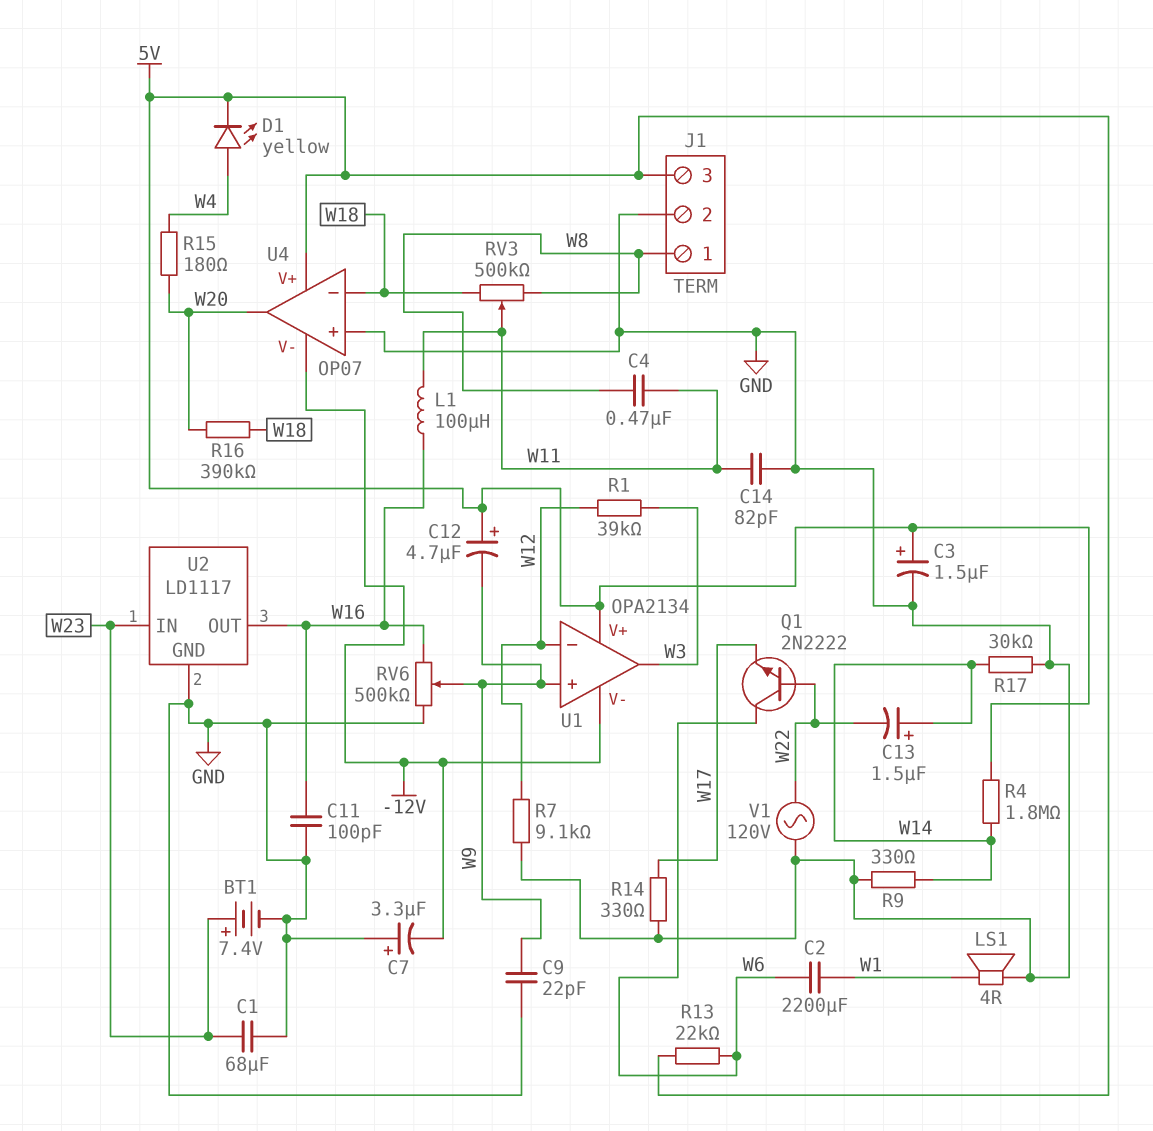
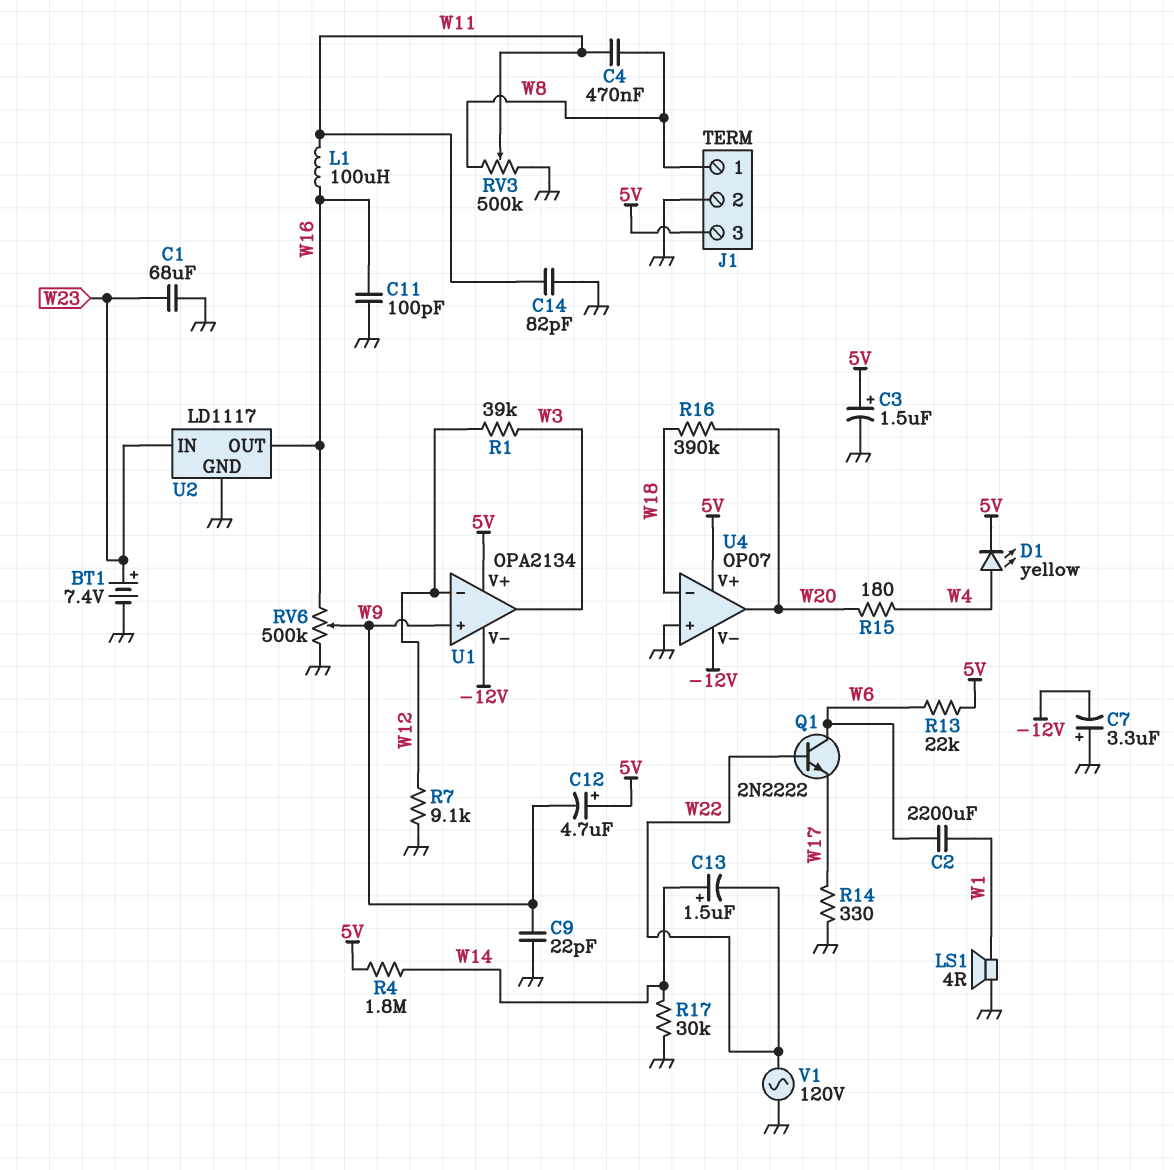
R9: 330 (GND, W14) -> none
RV3: 500k (W8, W18, wiper W11) -> 500k (GND, W8, wiper W11)

